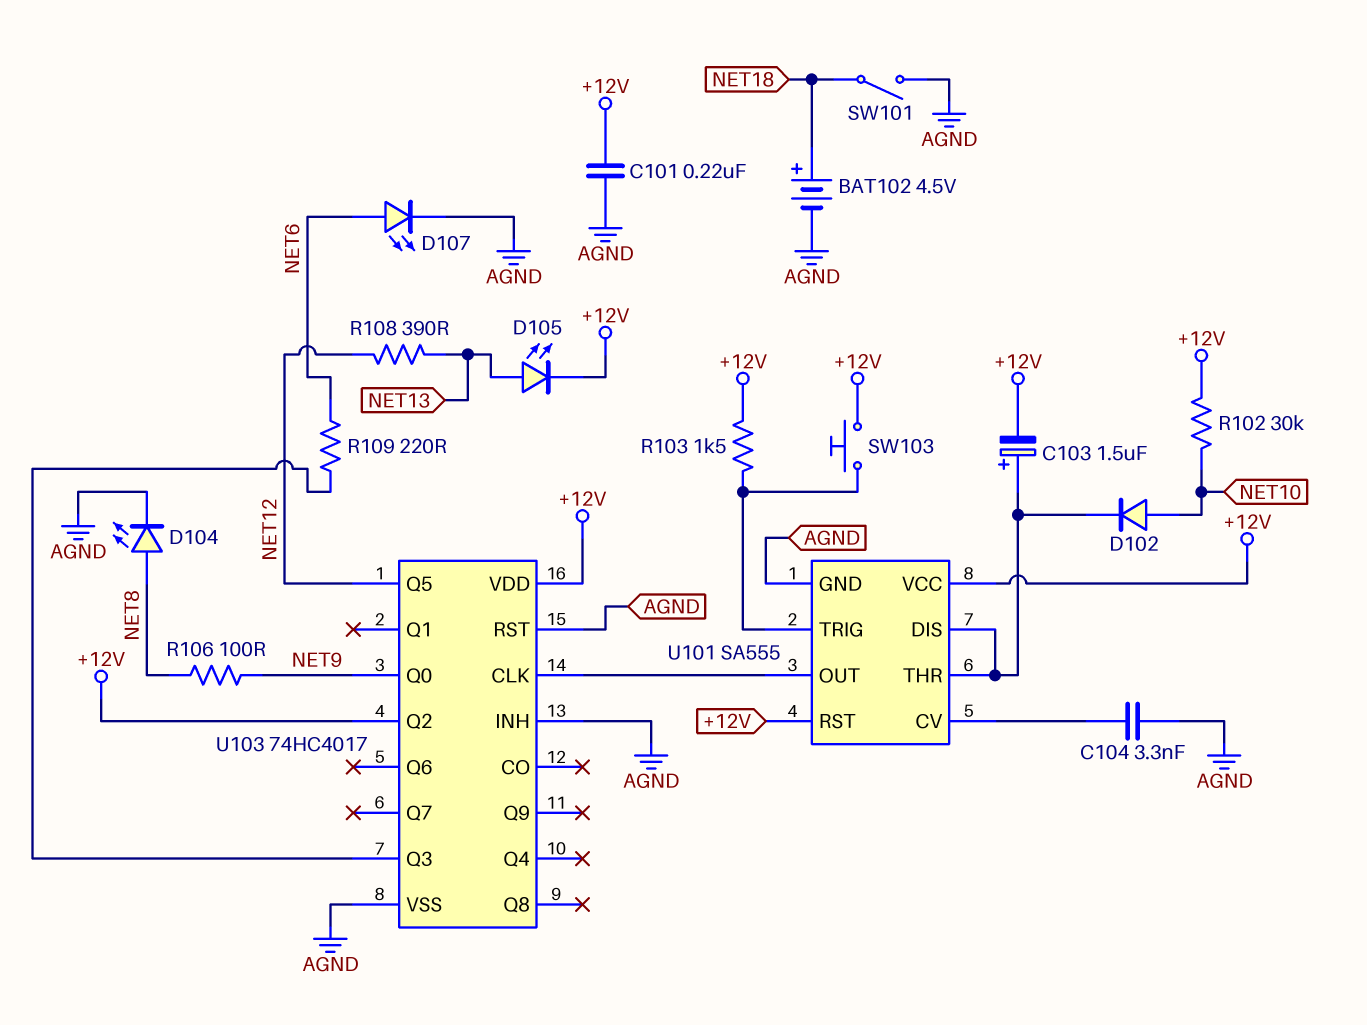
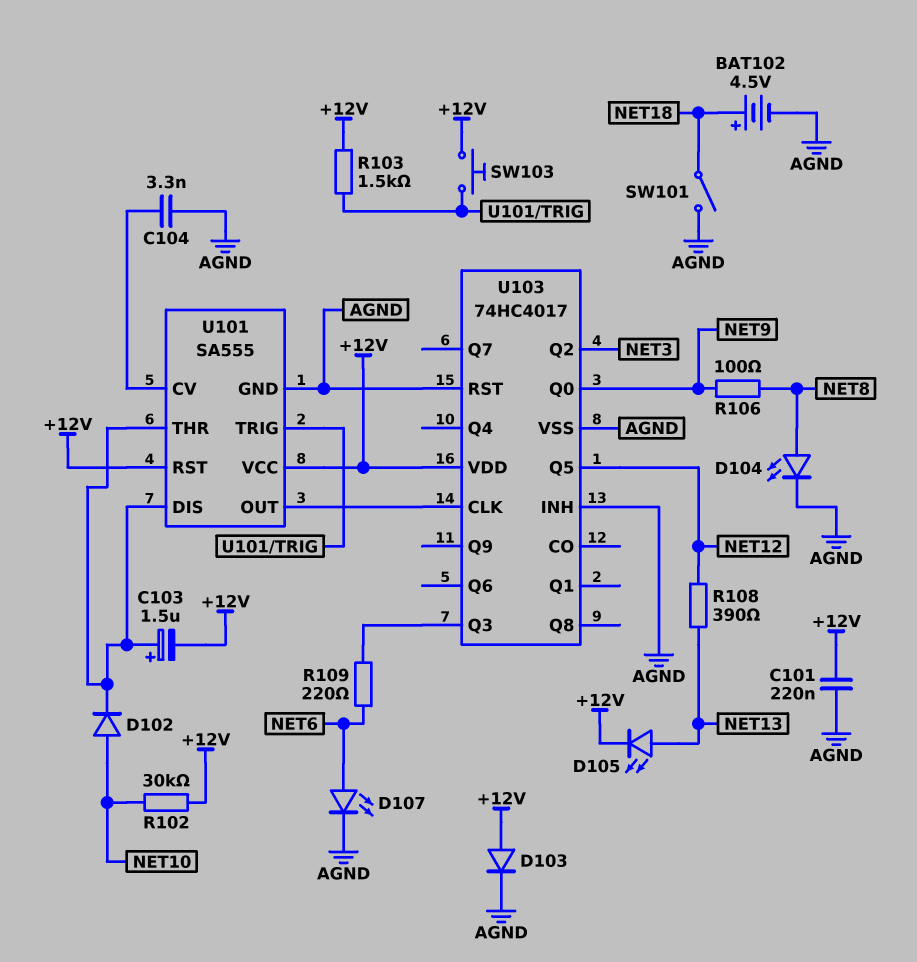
D103: none -> diode (A +12V, K AGND)
U103 pin Q2: +12V -> NET3

